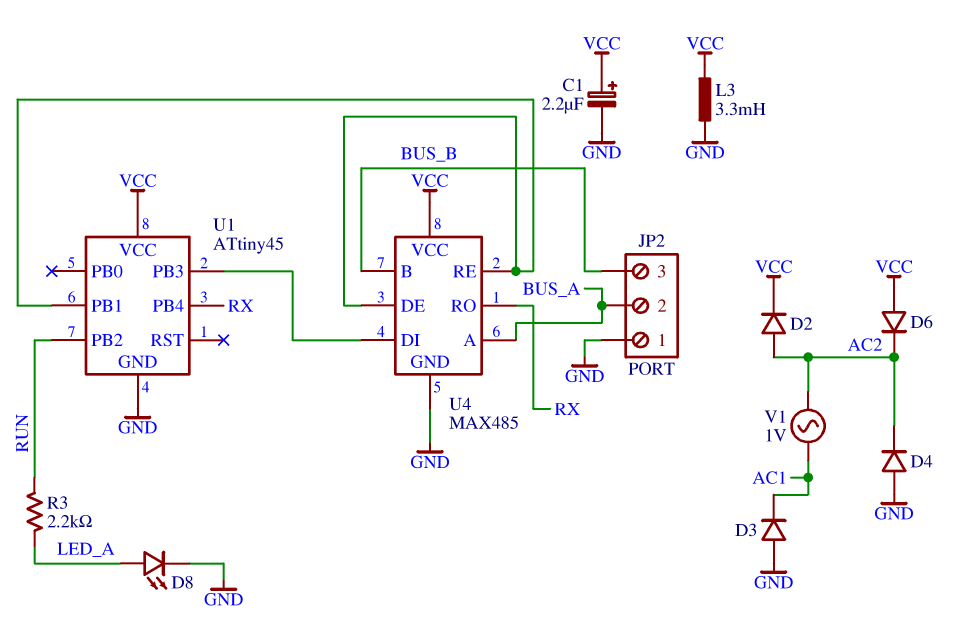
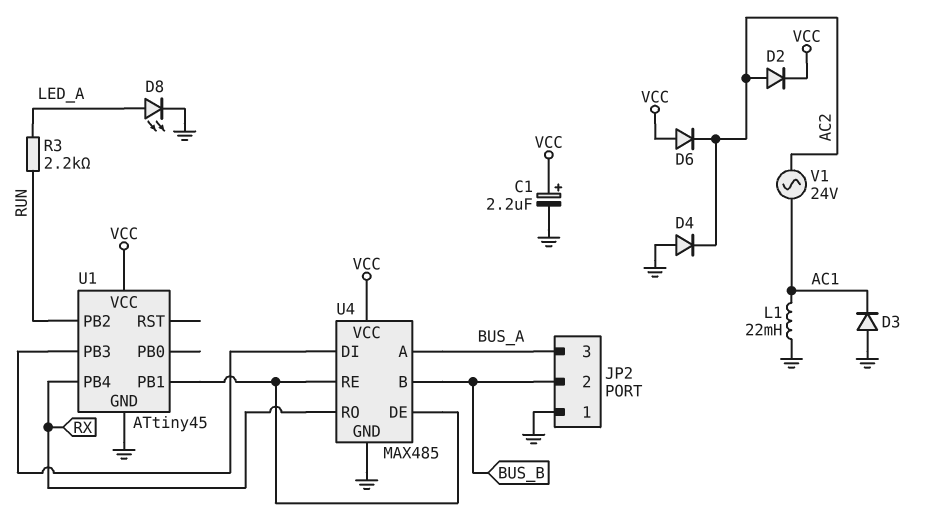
JP2 pin 2: BUS_A -> BUS_B
JP2 pin 3: BUS_B -> BUS_A
L1: none -> 22mH (AC1, GND)
L3: 3.3mH (GND, VCC) -> none
V1: AC 1V (AC1, AC2) -> AC 24V (AC1, AC2)

